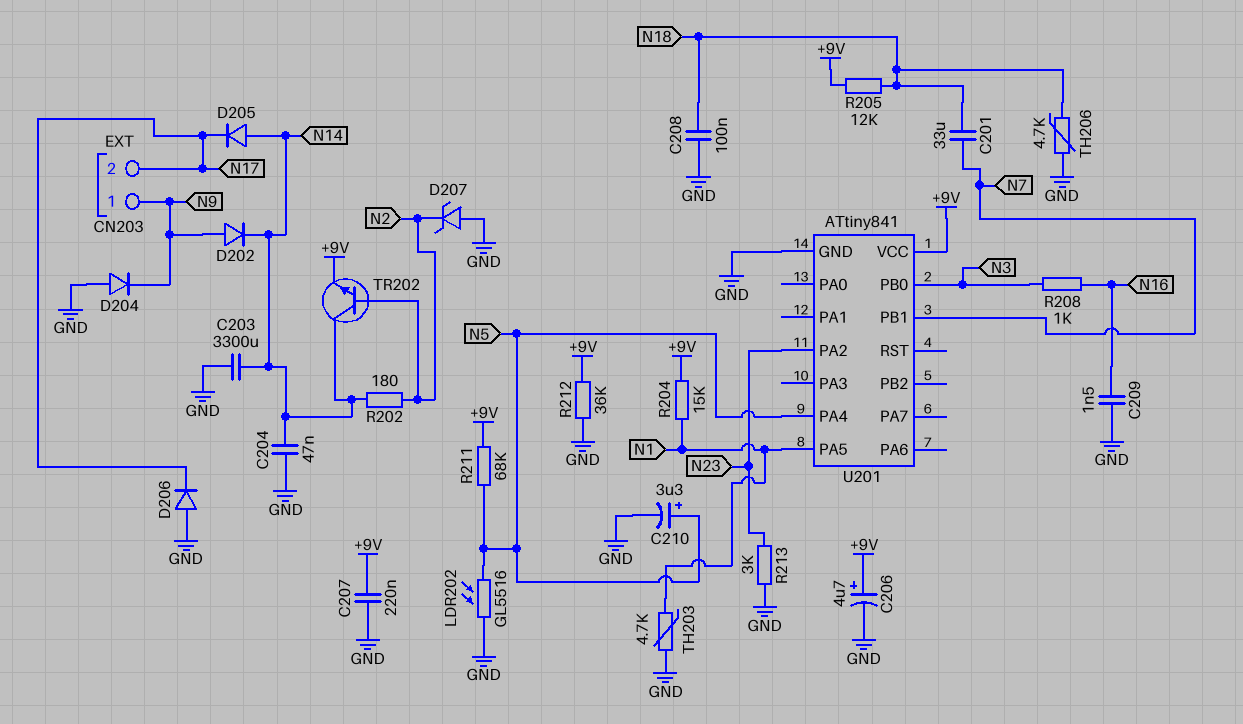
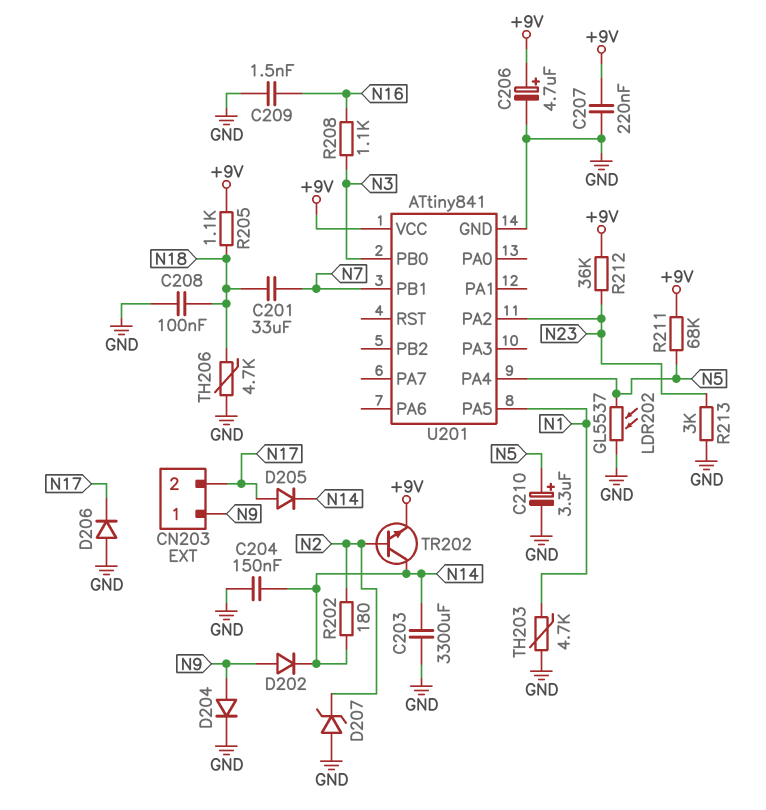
C204: 47nF (GND, N14) -> 150nF (GND, N14)
D204: diode (A GND, K N9) -> diode (A N9, K GND)
D205: diode (A N14, K N17) -> diode (A N17, K N14)
LDR202: GL5516 (GND, N5) -> GL5537 (GND, N5)
R204: 15k (+9V, N1) -> none
R205: 12k (+9V, N18) -> 1.1k (+9V, N18)
R208: 1k (N3, N16) -> 1.1k (N3, N16)
R212: 36k (+9V, GND) -> 36k (+9V, N23)

